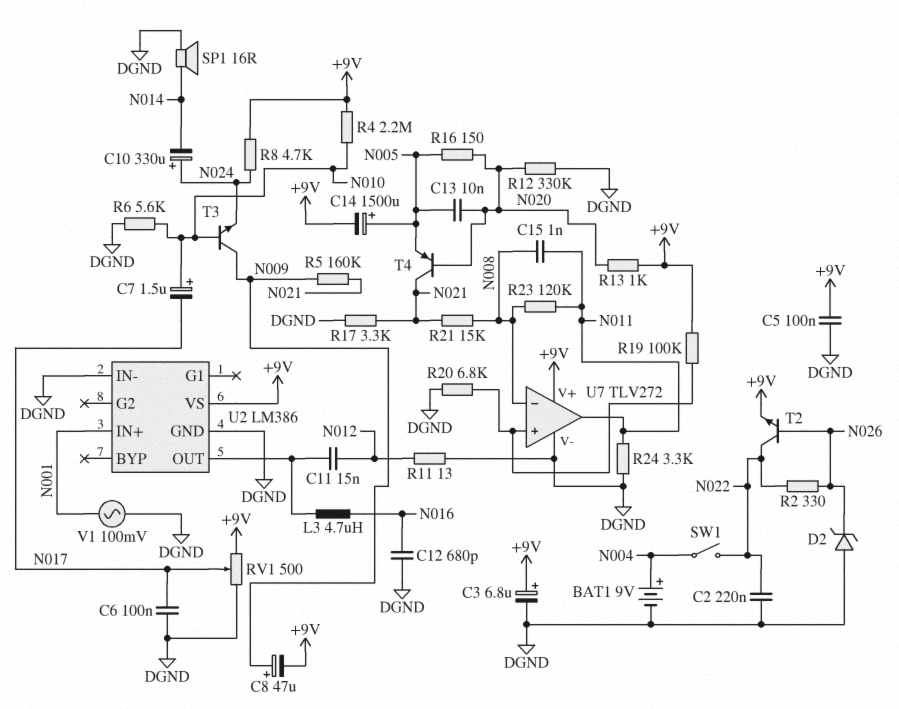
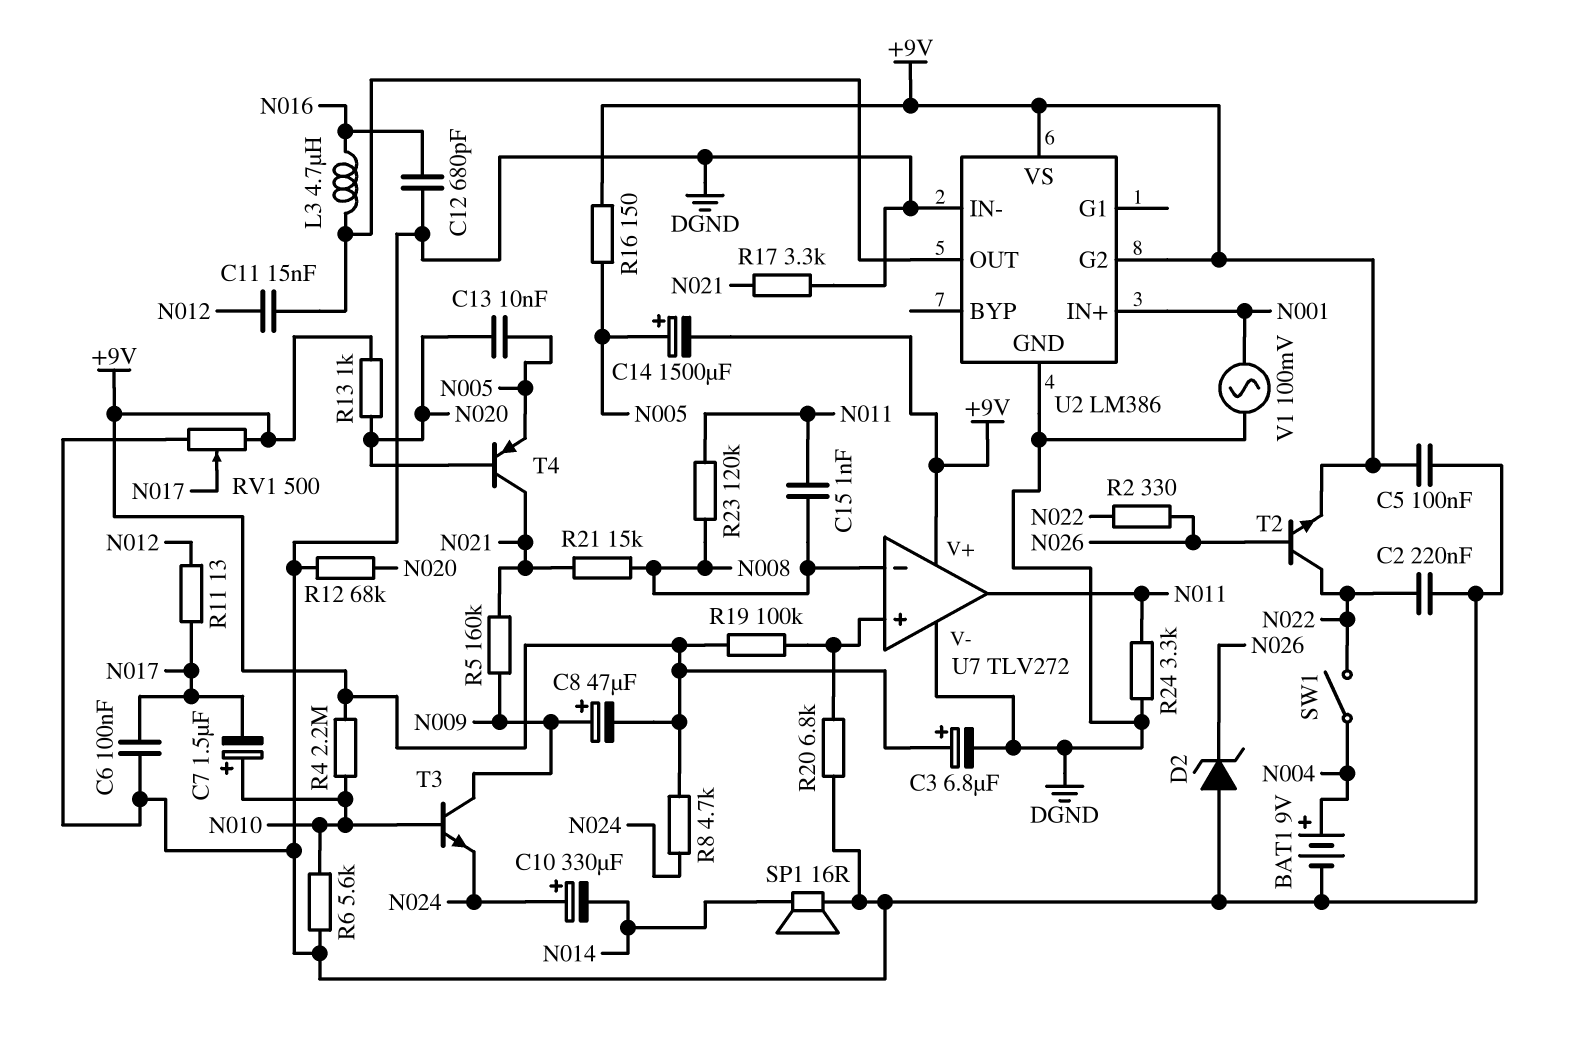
R11: 13 (DGND, N012) -> 13 (N012, N017)
R12: 330k (DGND, N020) -> 68k (DGND, N020)
R16: 150 (N005, N020) -> 150 (+9V, N005)
U2 pin G2: none -> +9V

